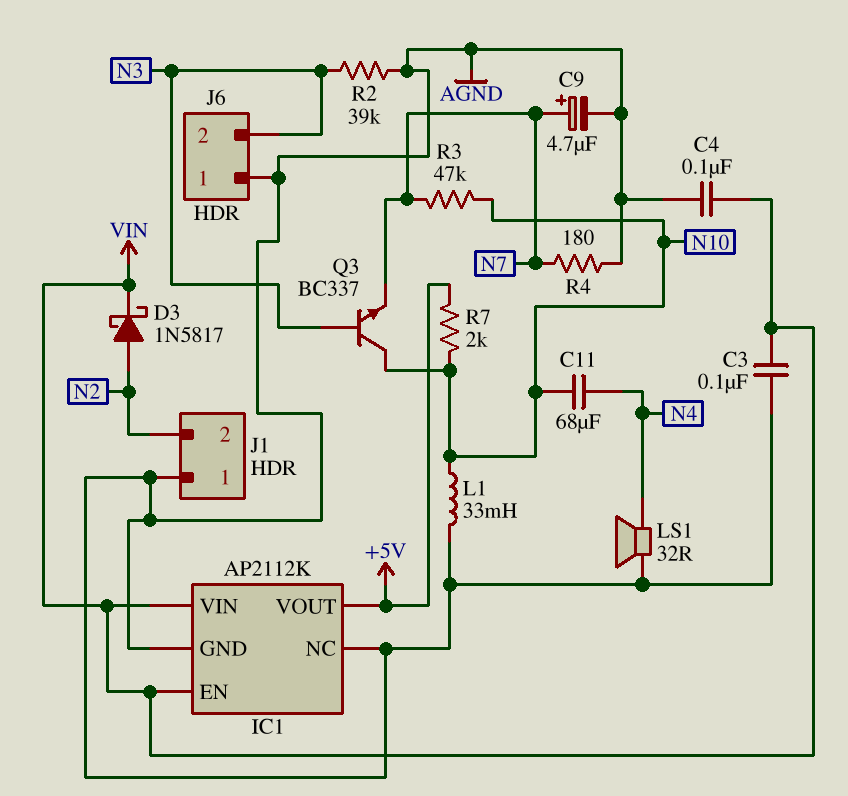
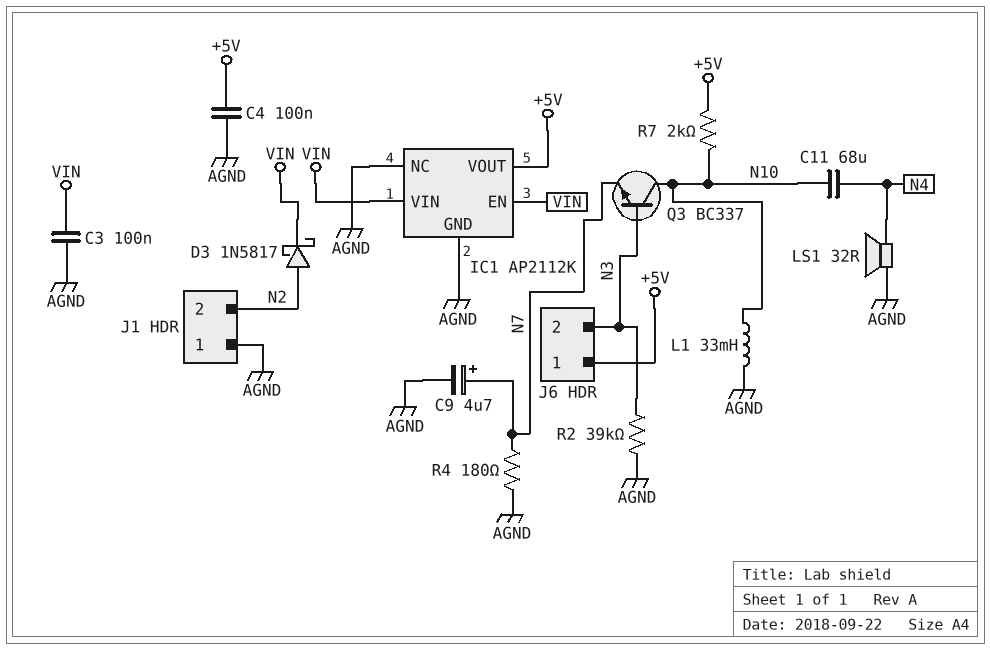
C4: 100nF (AGND, VIN) -> 100nF (+5V, AGND)
J6 pin 1: AGND -> +5V
R3: 47k (N7, N10) -> none

